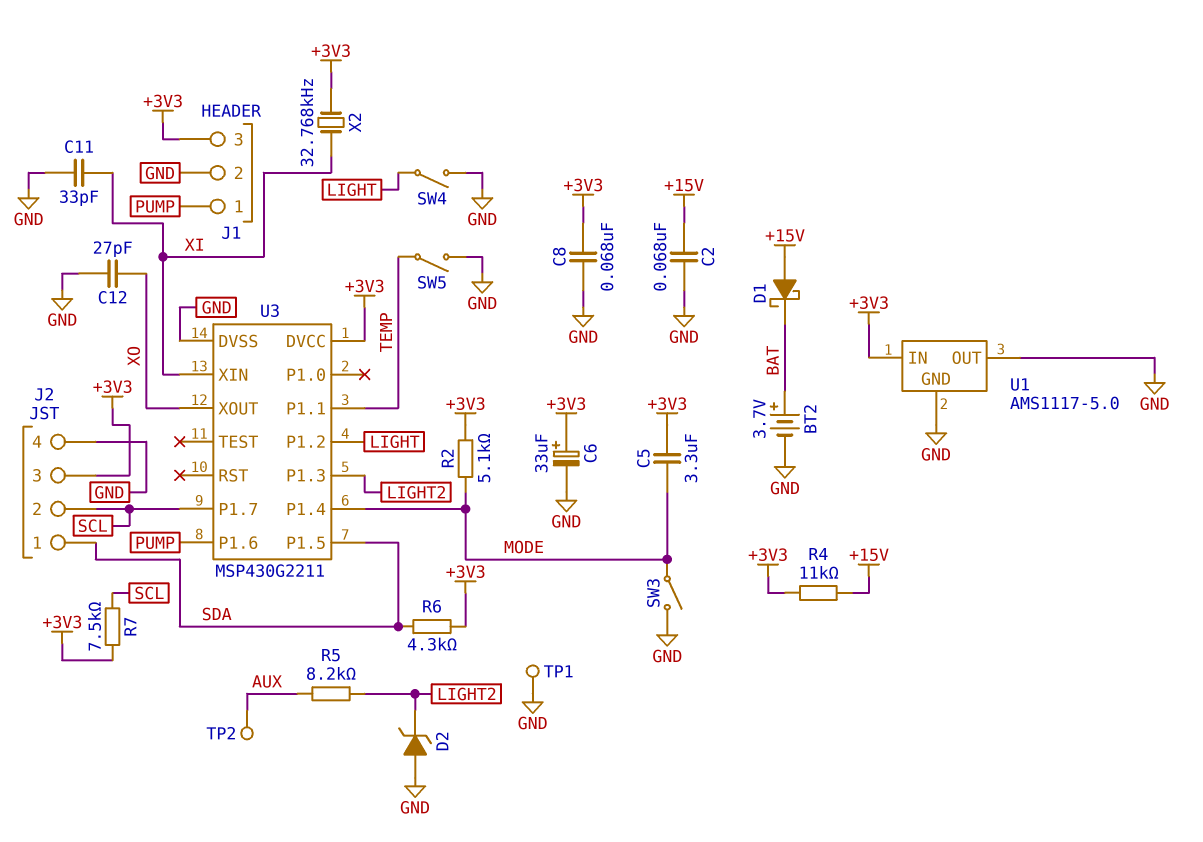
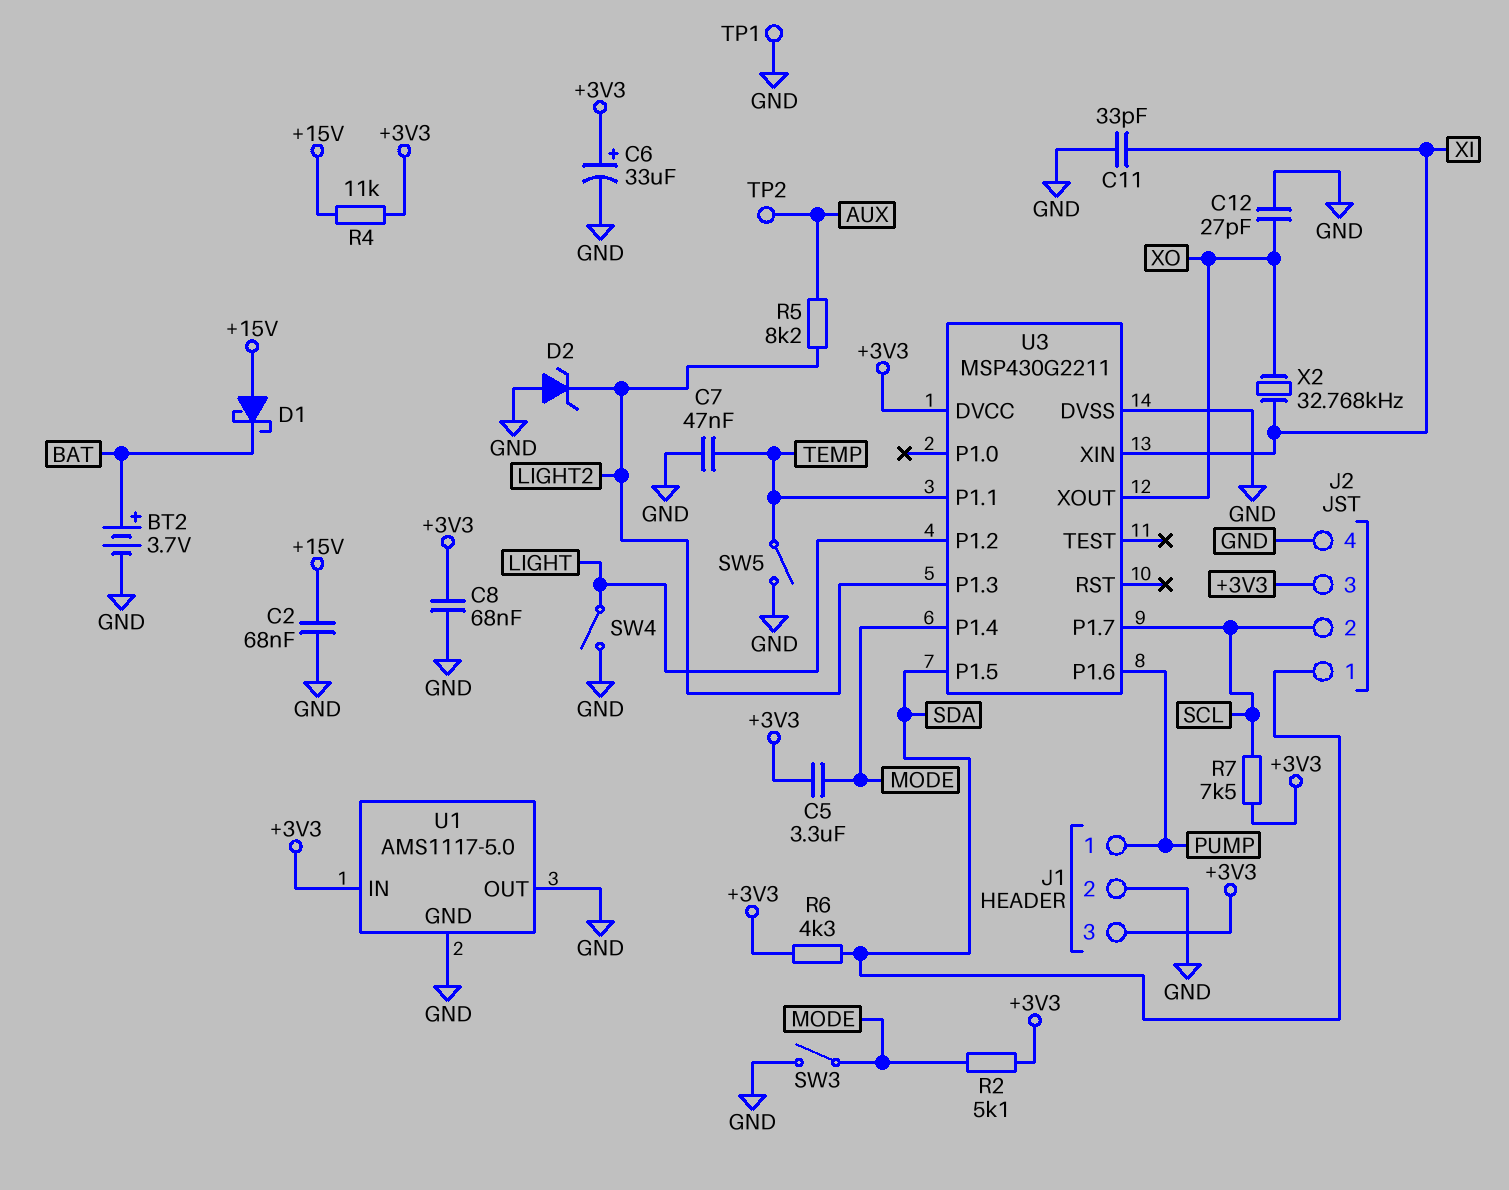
C7: none -> 47nF (GND, TEMP)
X2: 32.768kHz (+3V3, XI) -> 32.768kHz (XI, XO)

